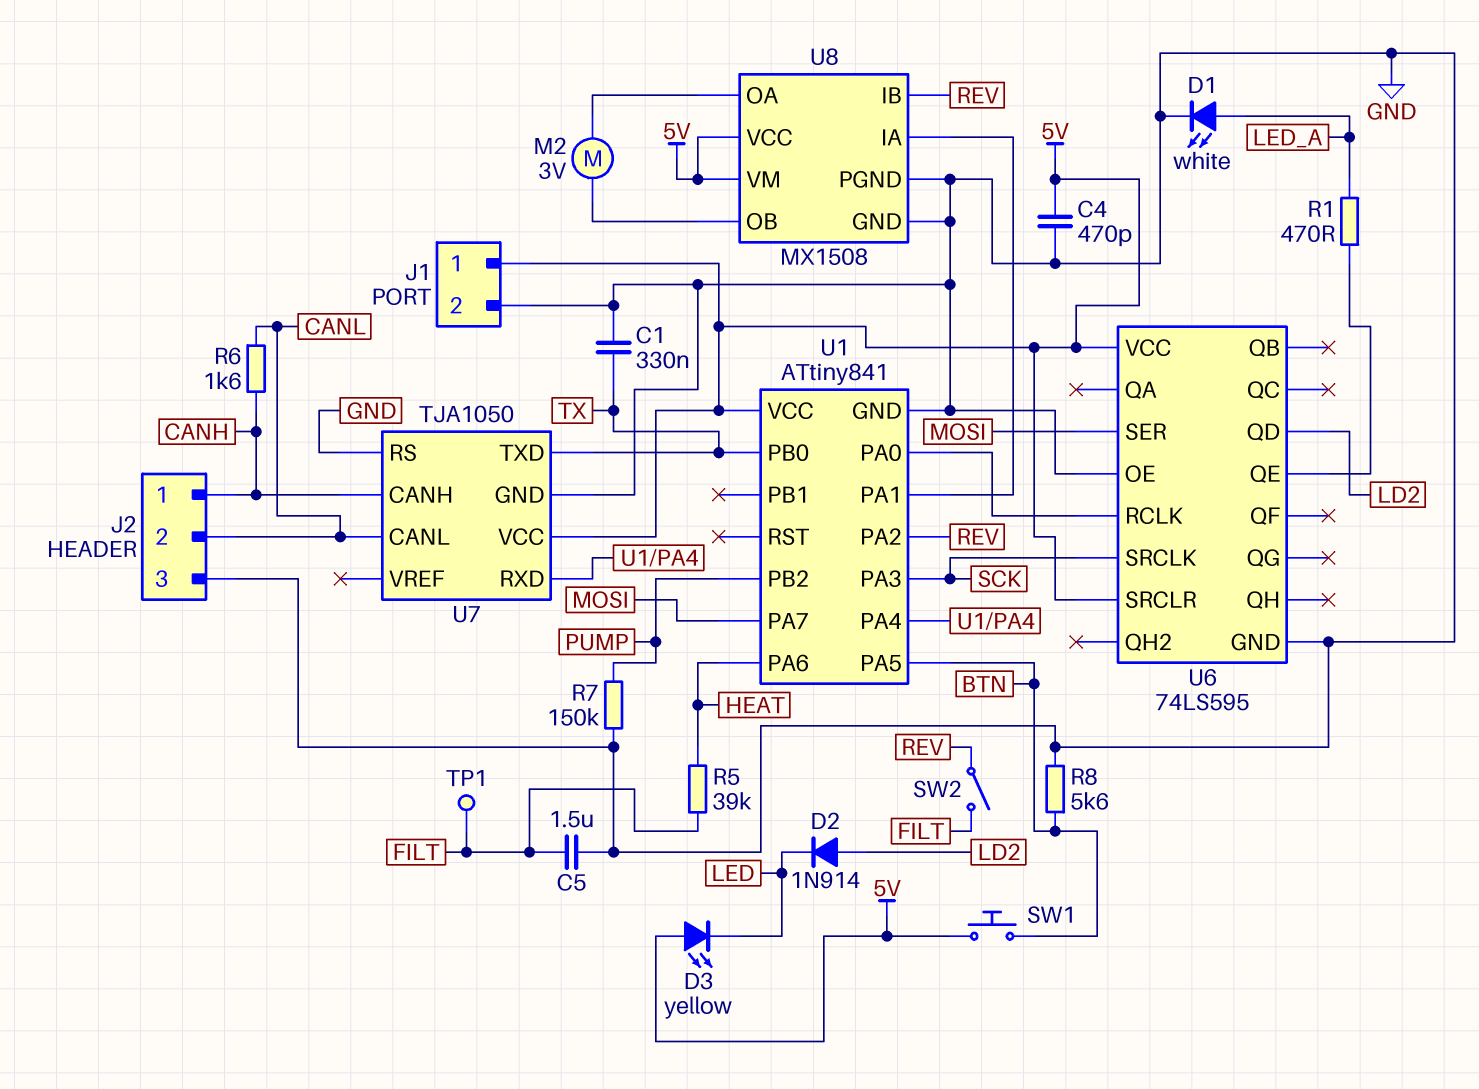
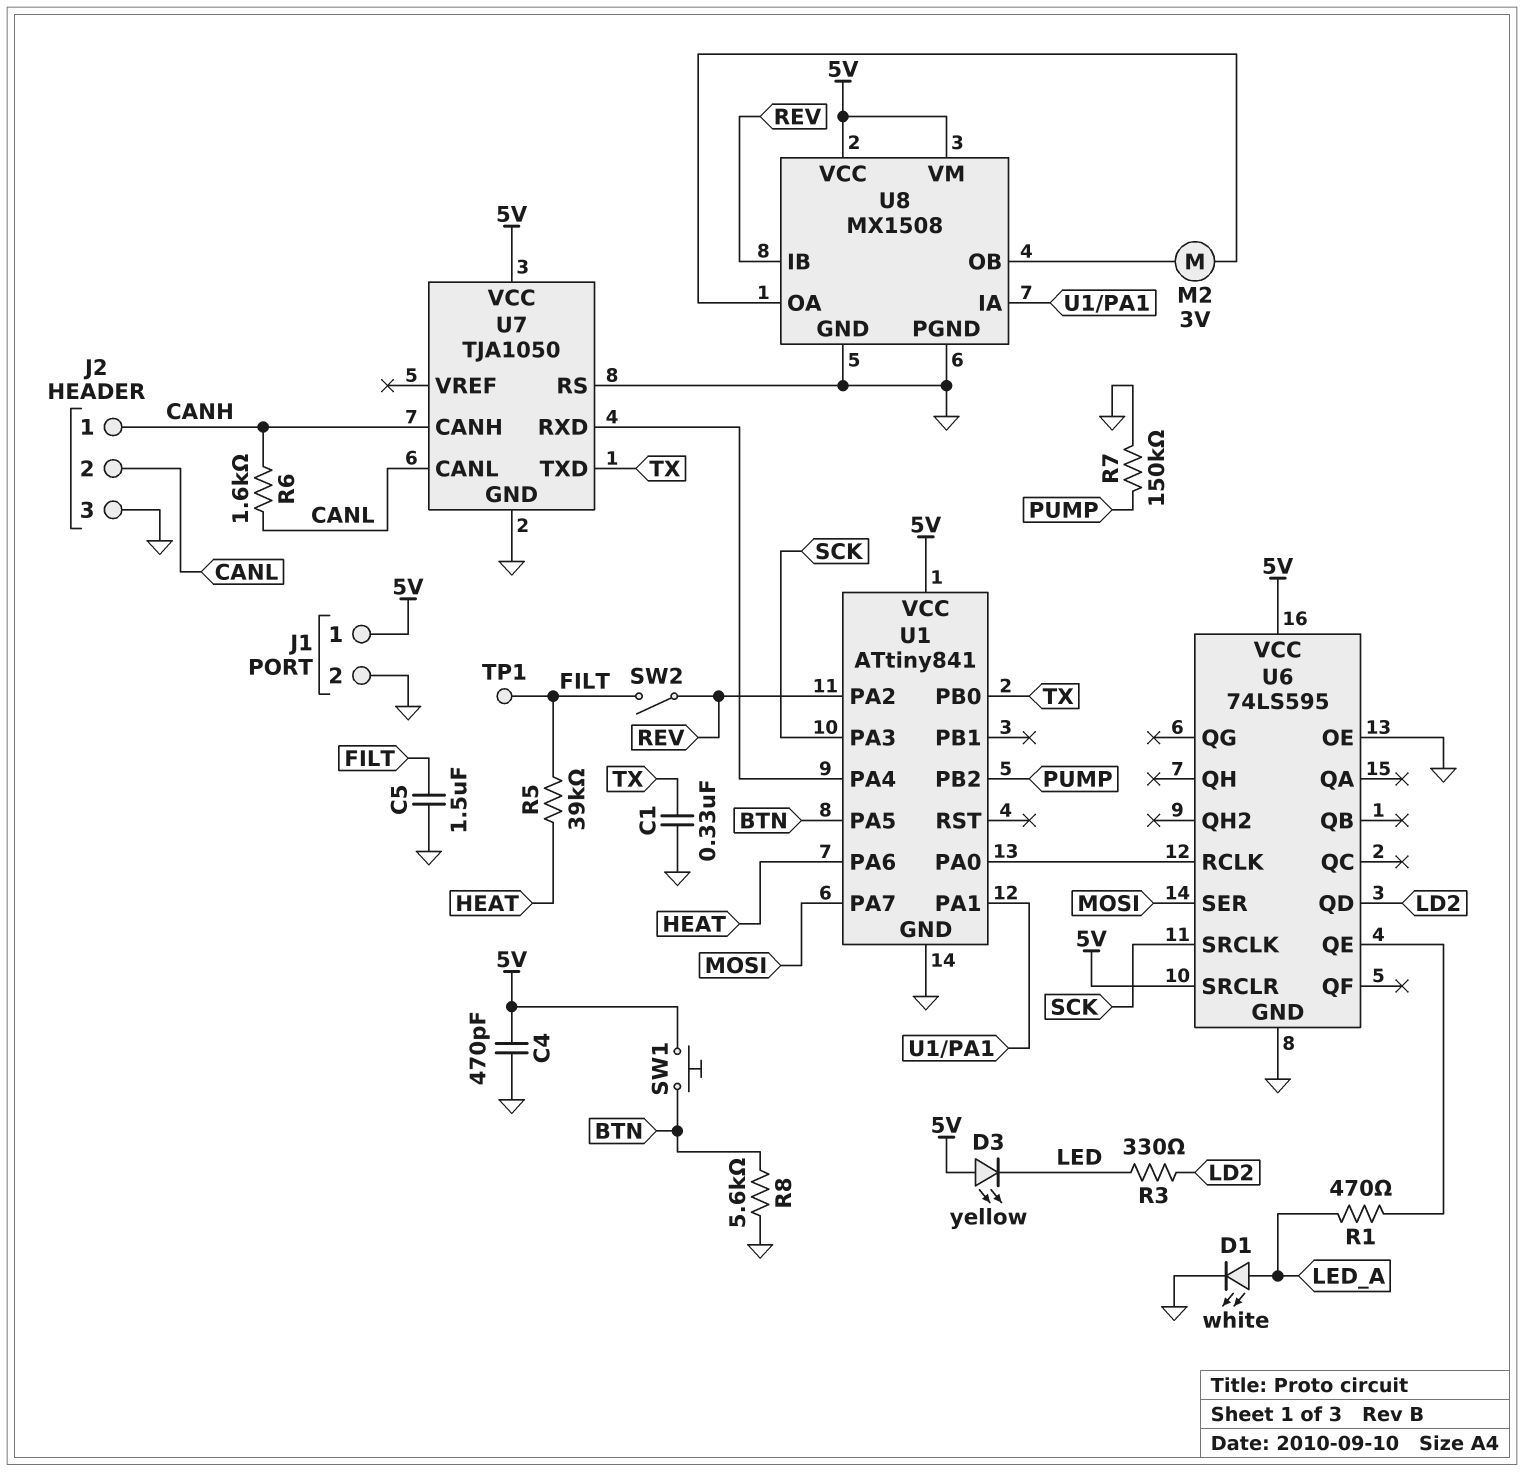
D2: diode 1N914 (A LD2, K LED) -> none
R3: none -> 330 (LD2, LED)

